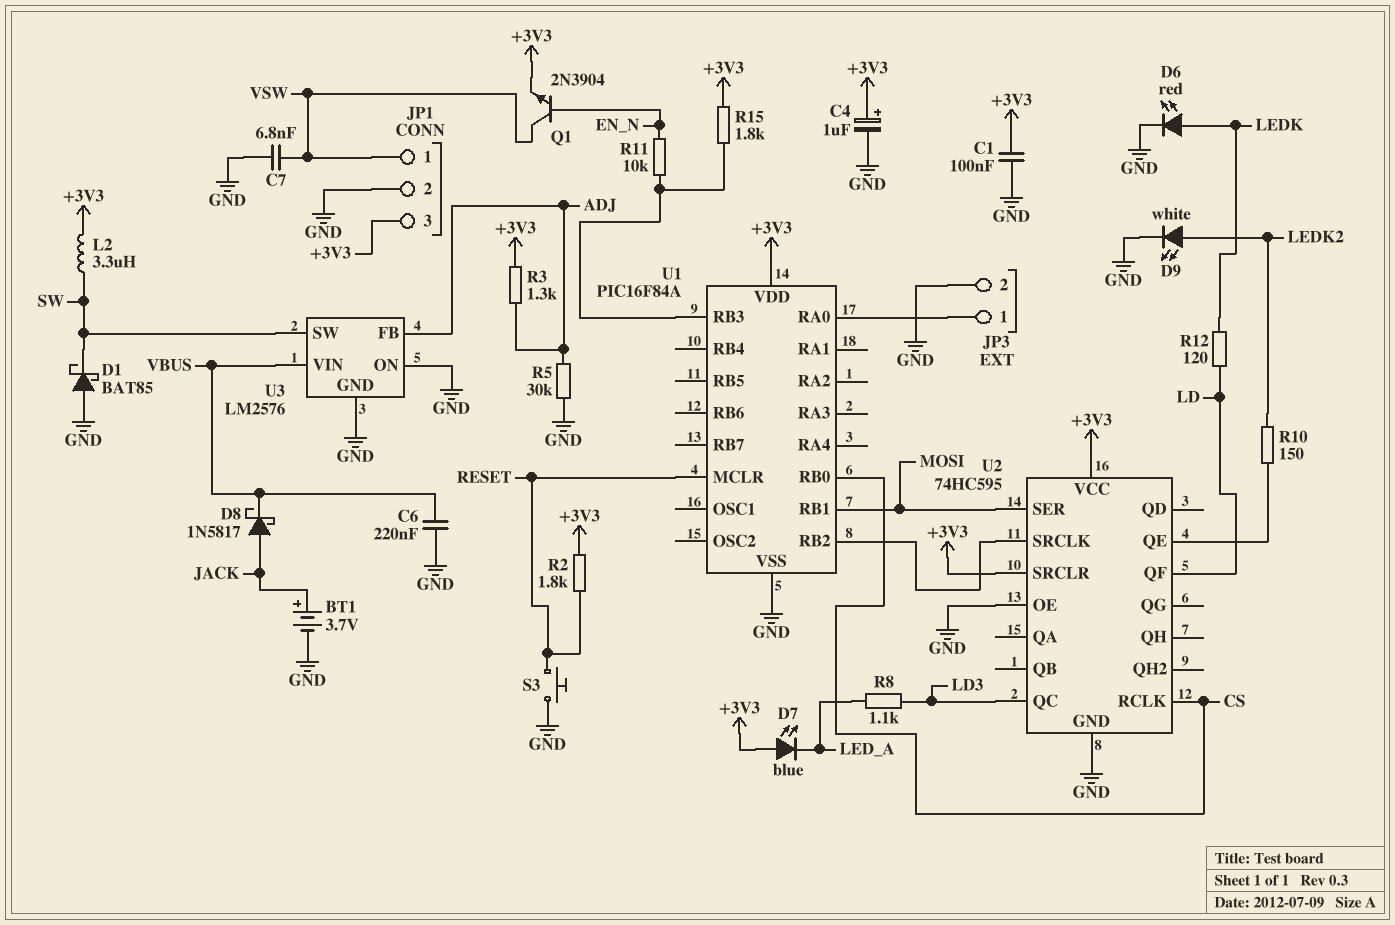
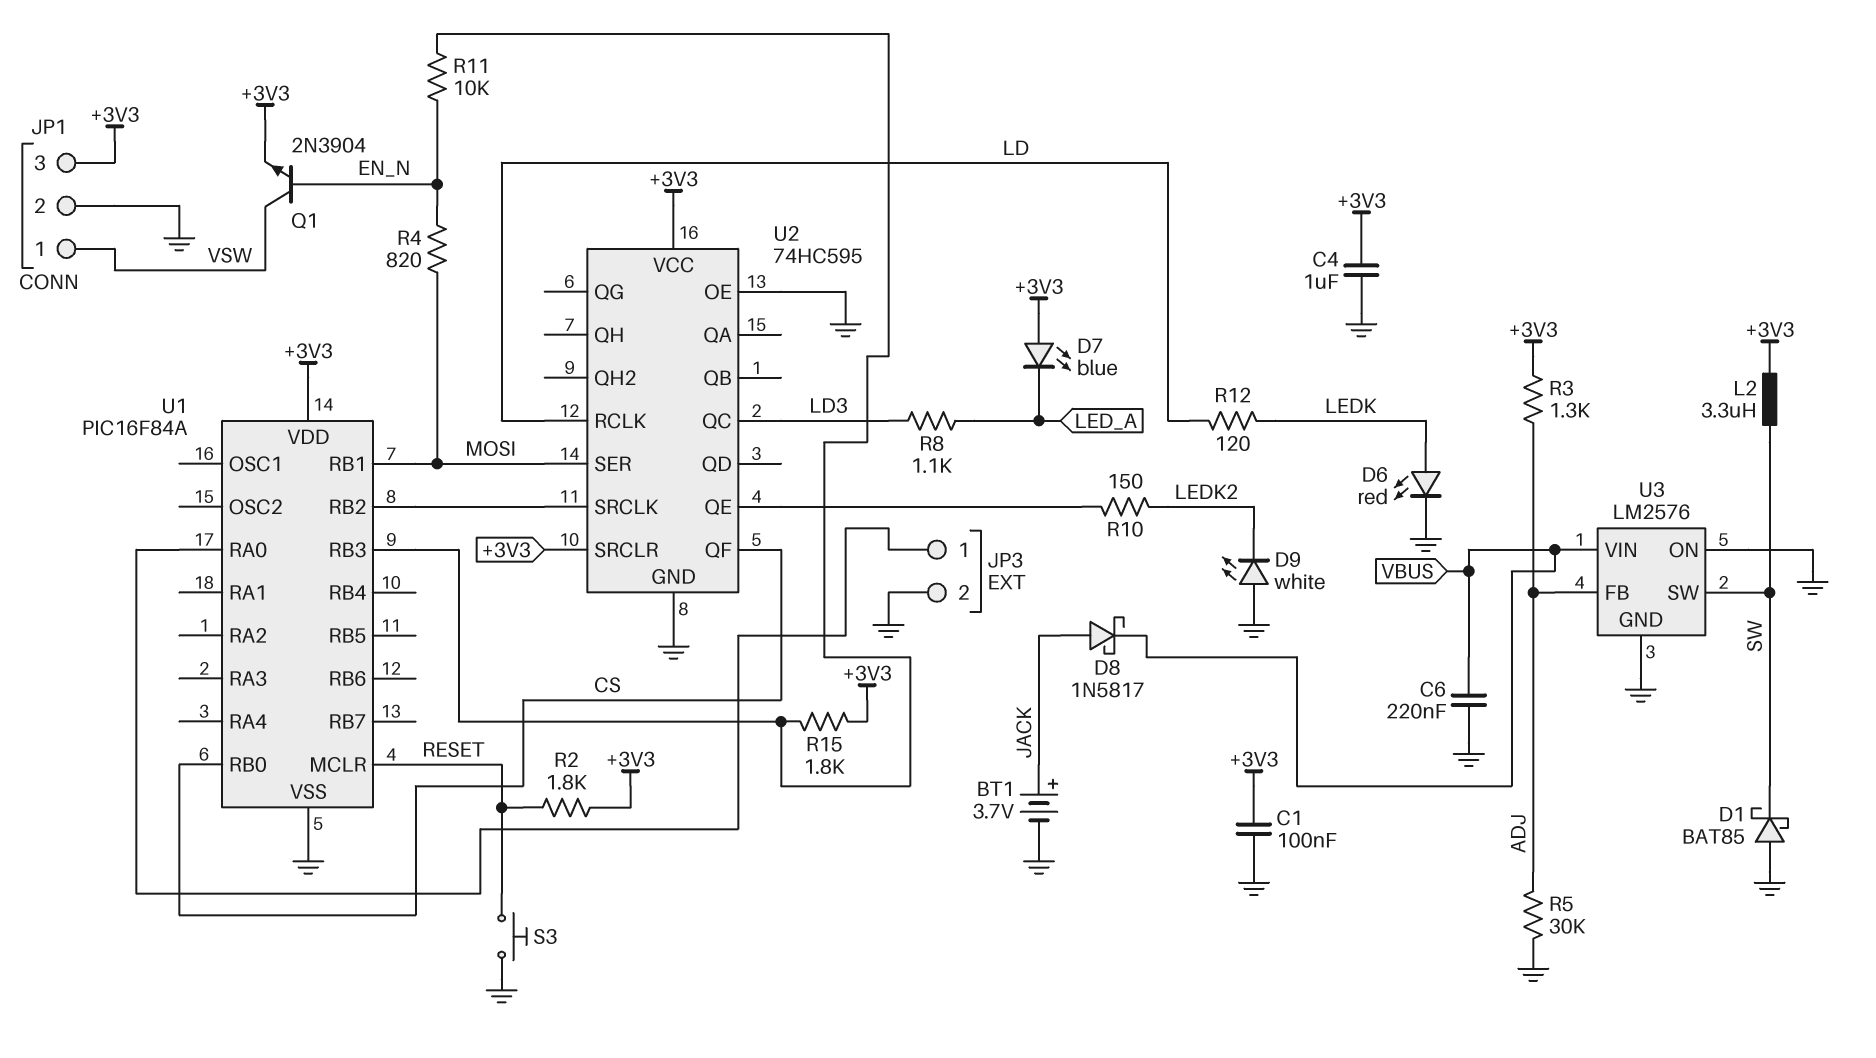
C4: 1uF (plus +3V3, minus GND) -> 1uF (+3V3, GND)
C7: 6.8nF (GND, VSW) -> none
D9: LED white (A LEDK2, K GND) -> LED white (A GND, K LEDK2)
R4: none -> 820 (EN_N, MOSI)
U2 pin QF: LD -> CS
U2 pin RCLK: CS -> LD

